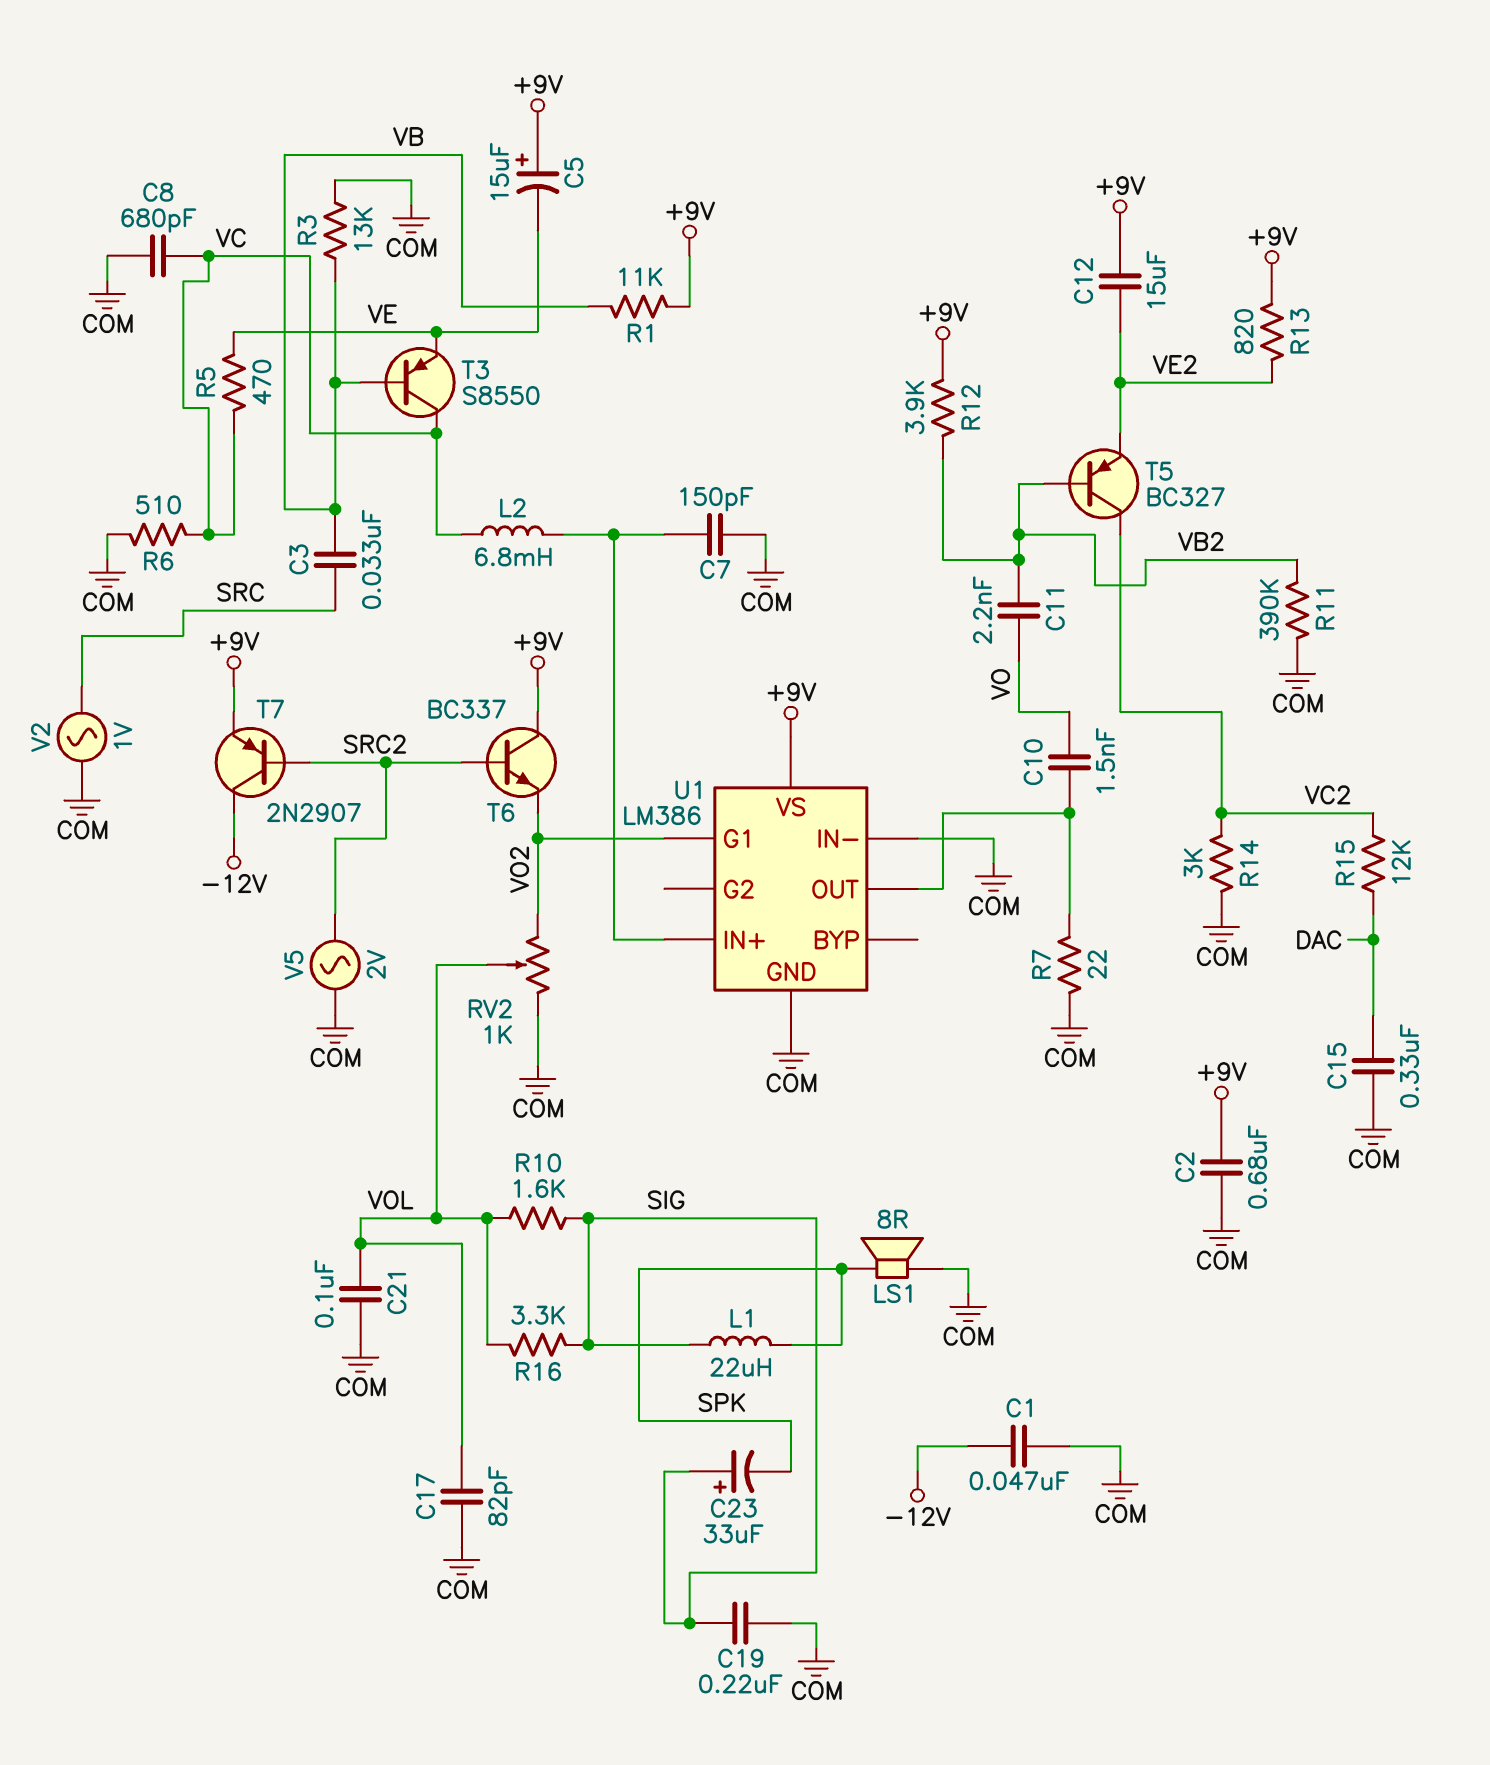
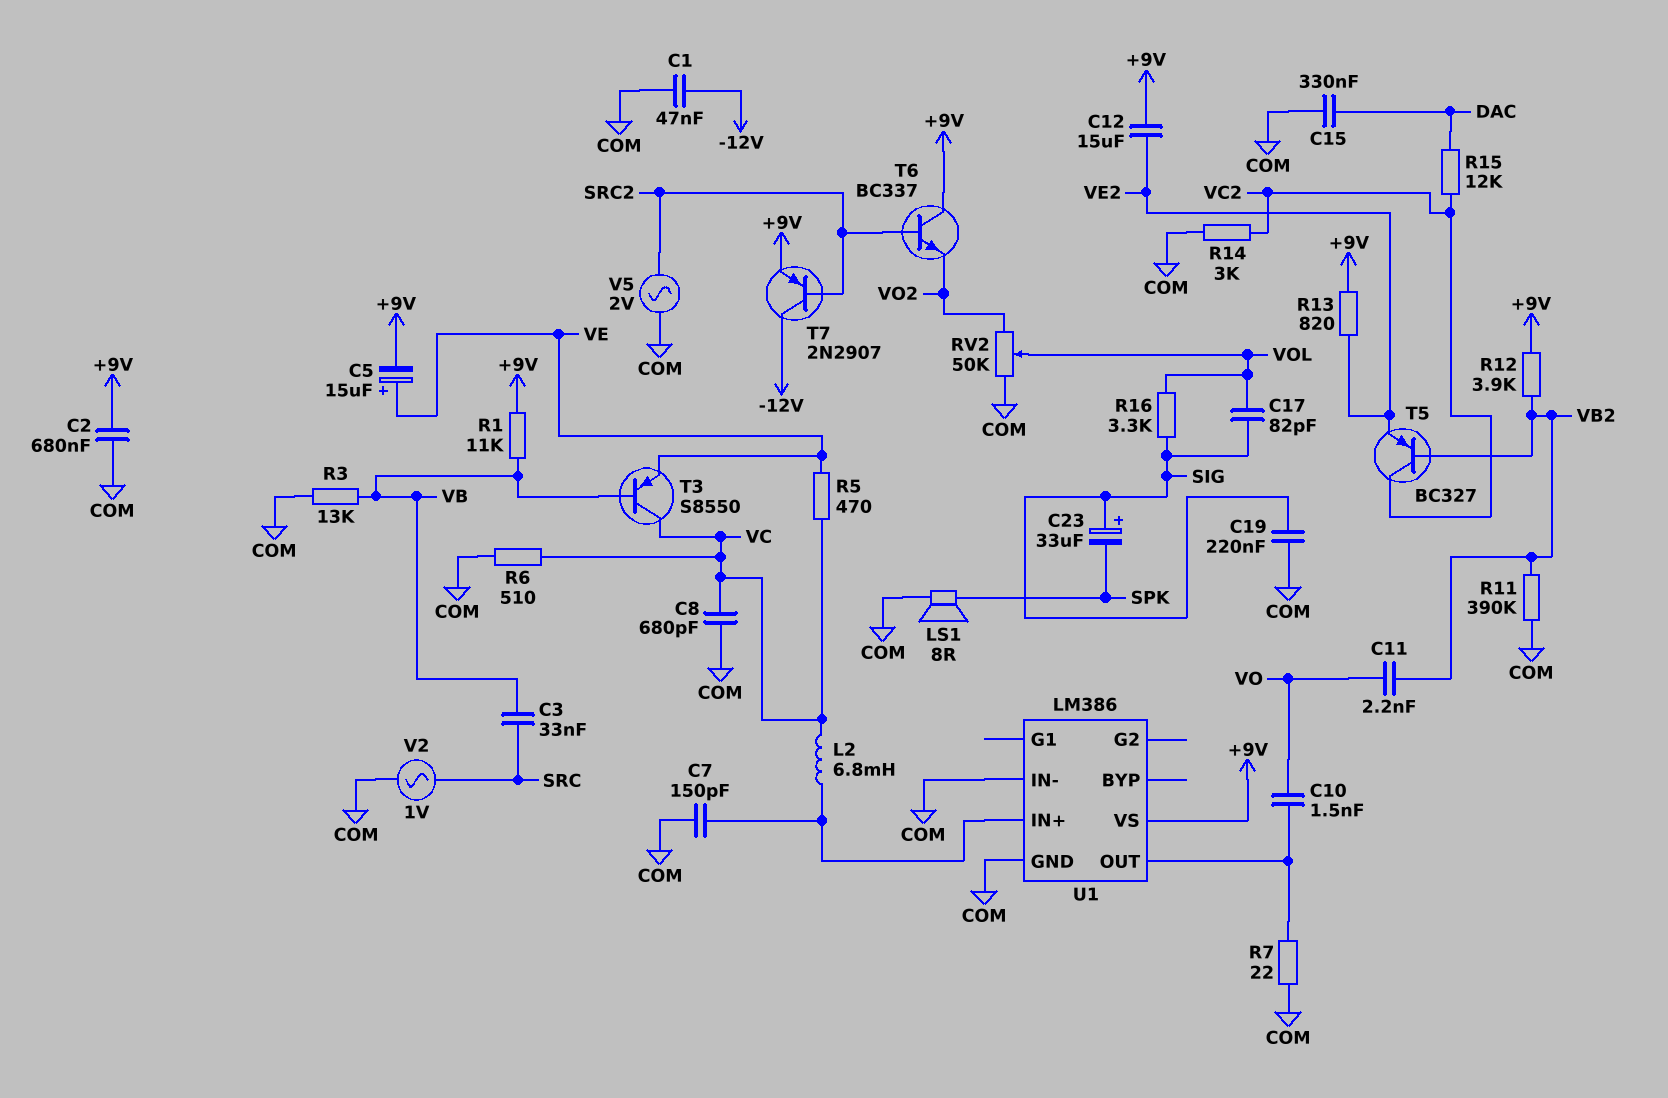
C5: 15uF (plus +9V, minus VE) -> 15uF (plus VE, minus +9V)
C17: 82pF (COM, VOL) -> 82pF (SIG, VOL)
C21: 100nF (COM, VOL) -> none
L1: 22uH (SIG, SPK) -> none
R10: 1.6k (SIG, VOL) -> none
RV2: 1k (COM, VO2, wiper VOL) -> 50k (COM, VO2, wiper VOL)
U1 pin G1: VO2 -> none

